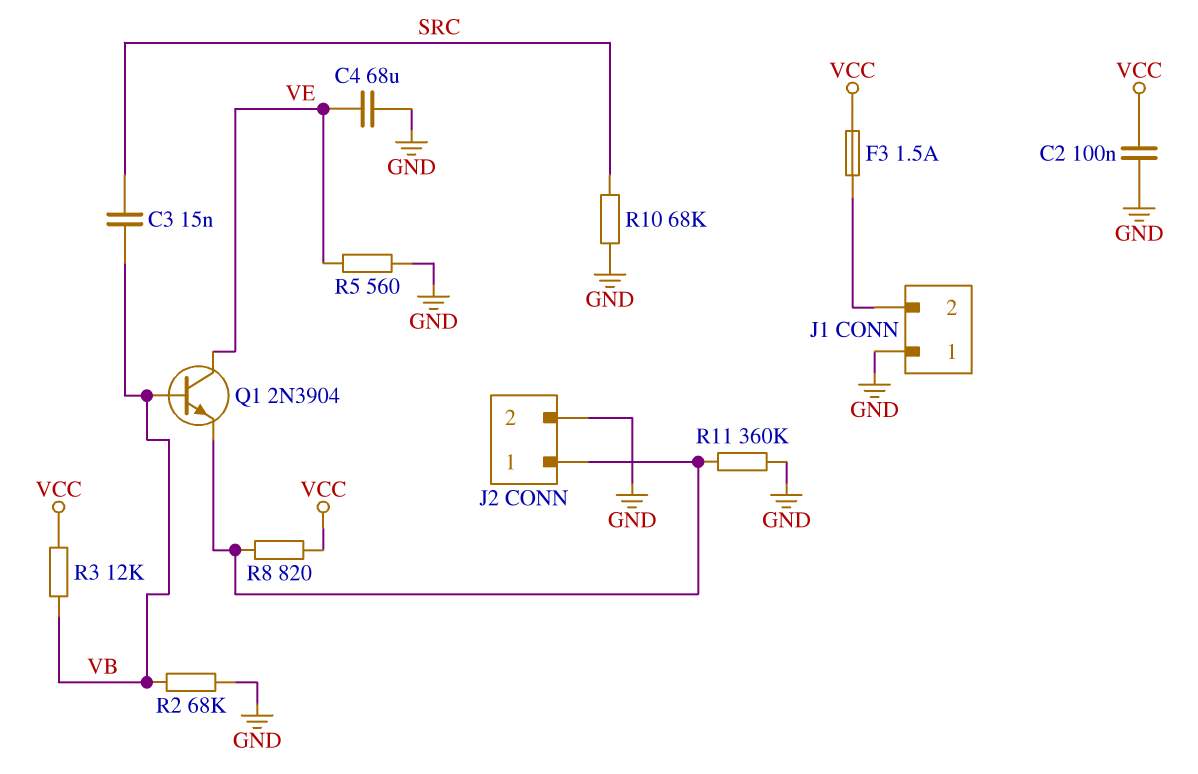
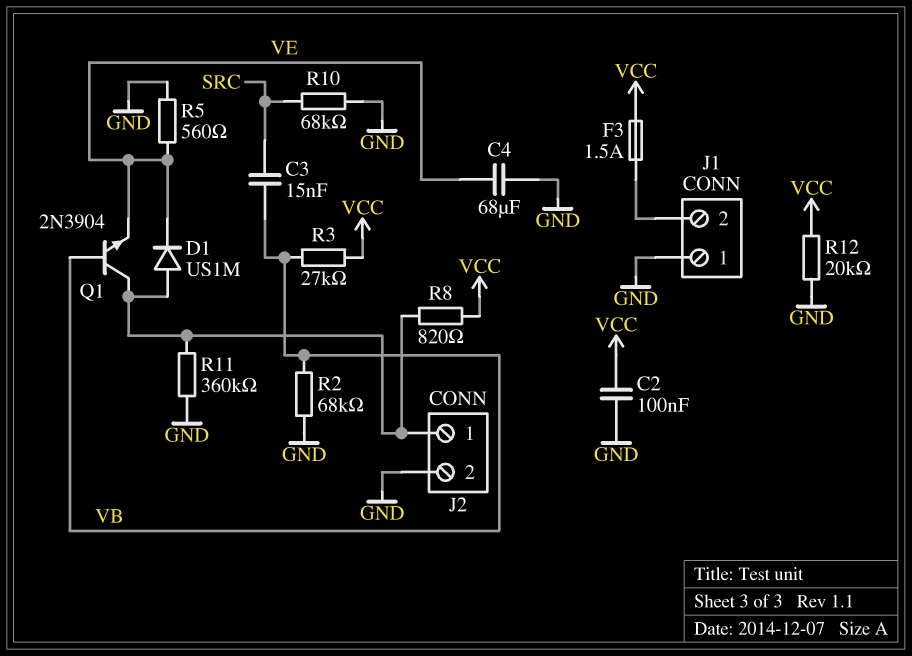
D1: none -> diode US1M (A J2/1, K VE)
Q1: NPN 2N3904 (B VB, C VE, E J2/1) -> NPN 2N3904 (B VB, C J2/1, E VE)
R3: 12k (VB, VCC) -> 27k (VB, VCC)
R12: none -> 20k (GND, VCC)

